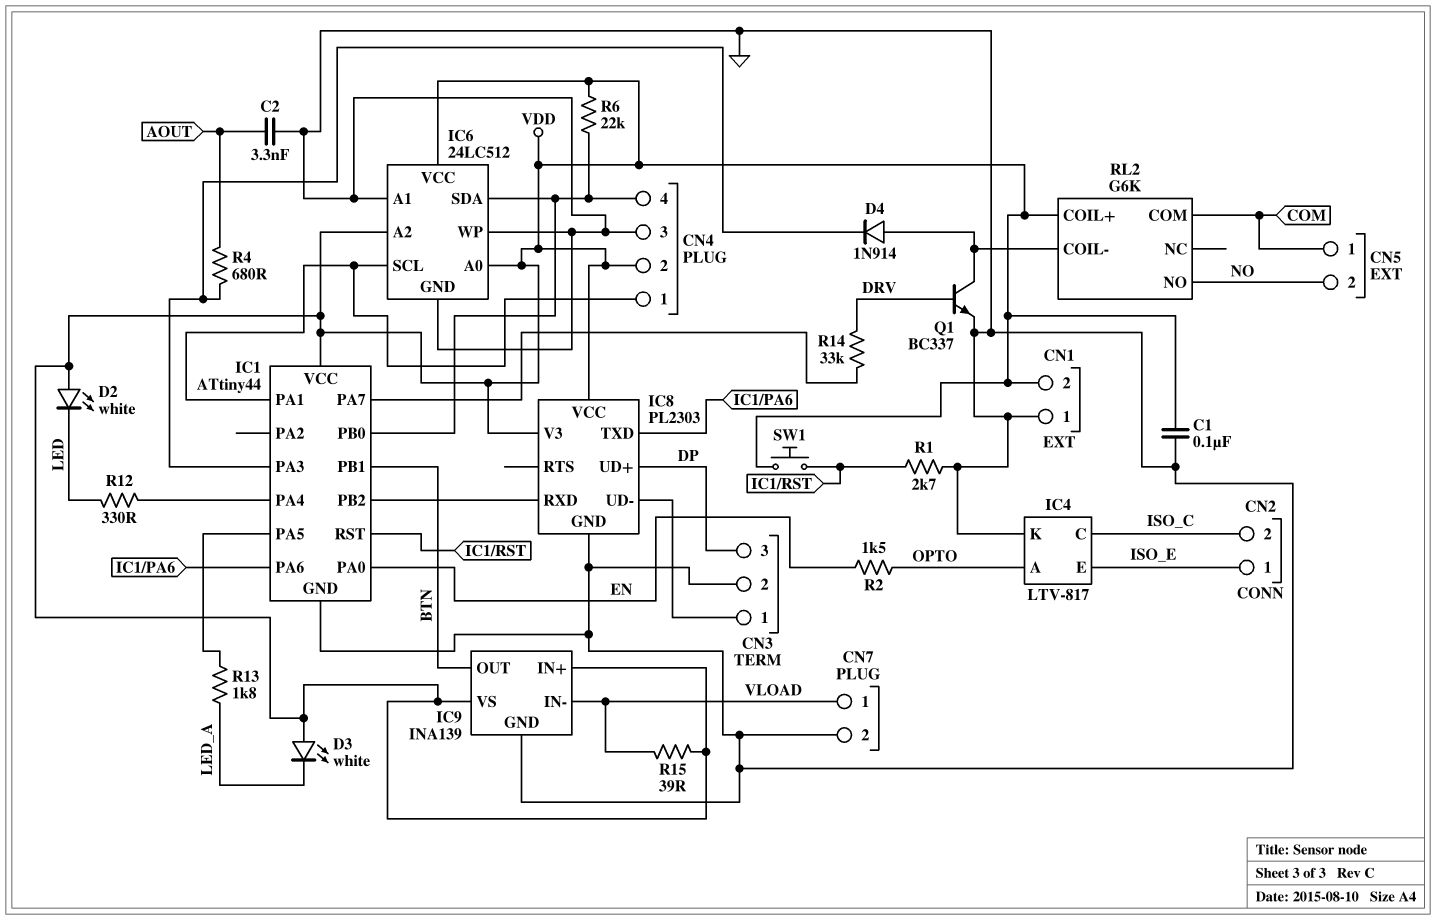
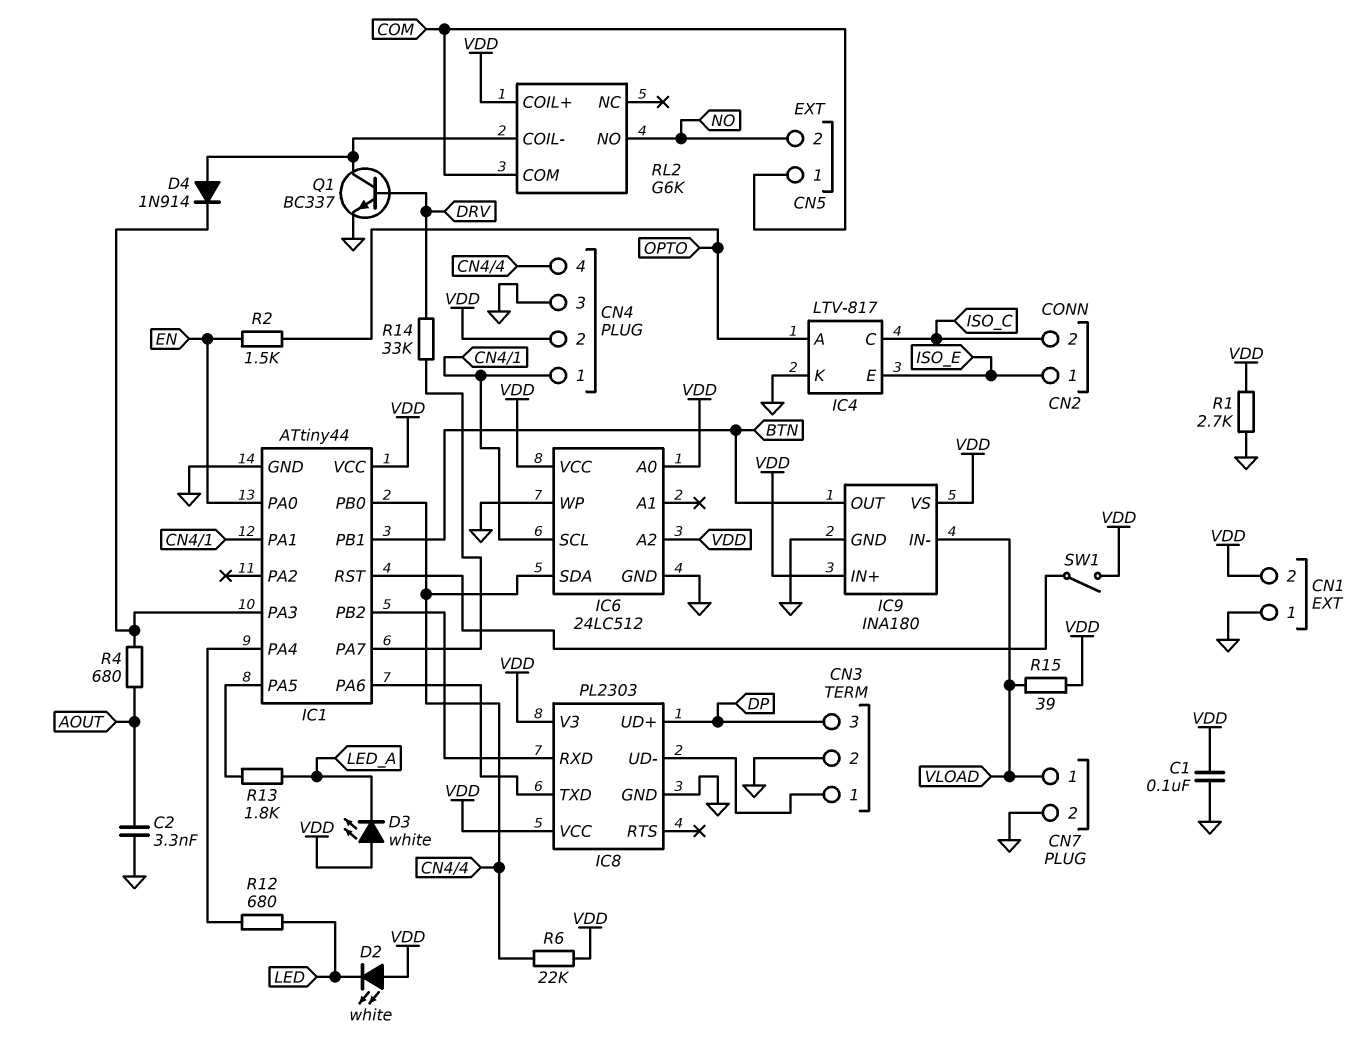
IC6 pin A1: GND -> none
IC9: INA139 -> INA180
R1: 2.7k (GND, IC1/RST) -> 2.7k (GND, VDD)
R12: 330 (IC1/PA4, LED) -> 680 (IC1/PA4, LED)
SW1: button (IC1/RST, VDD) -> switch (IC1/RST, VDD)

